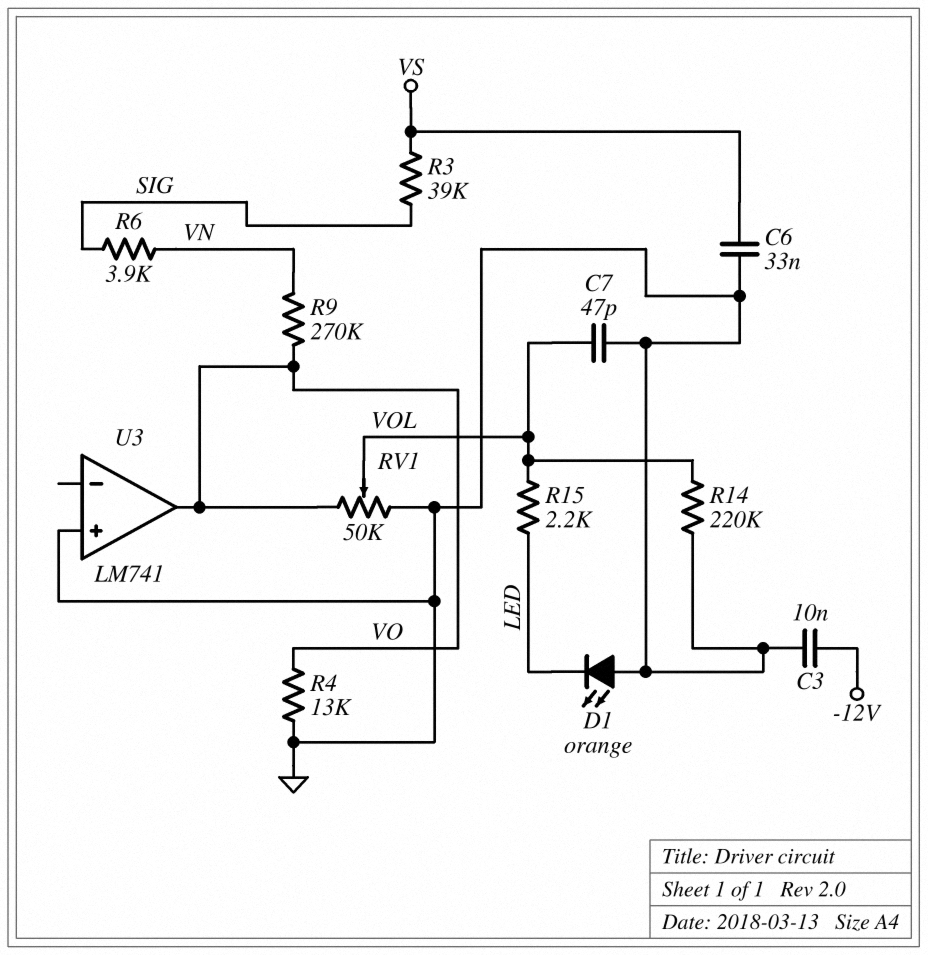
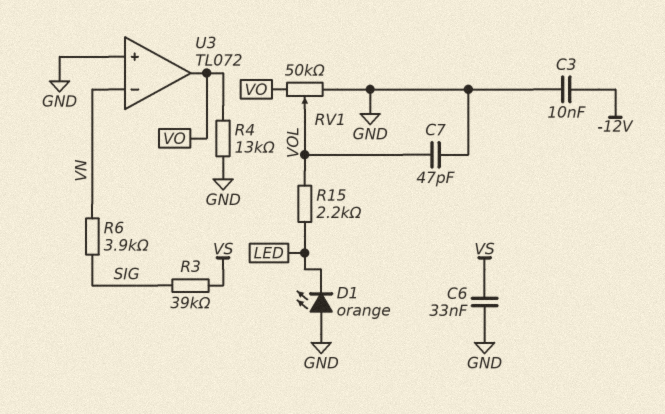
R9: 270k (VN, VO) -> none
R14: 220k (GND, VOL) -> none
U3: LM741 -> TL072
U3 pin in-: none -> VN

